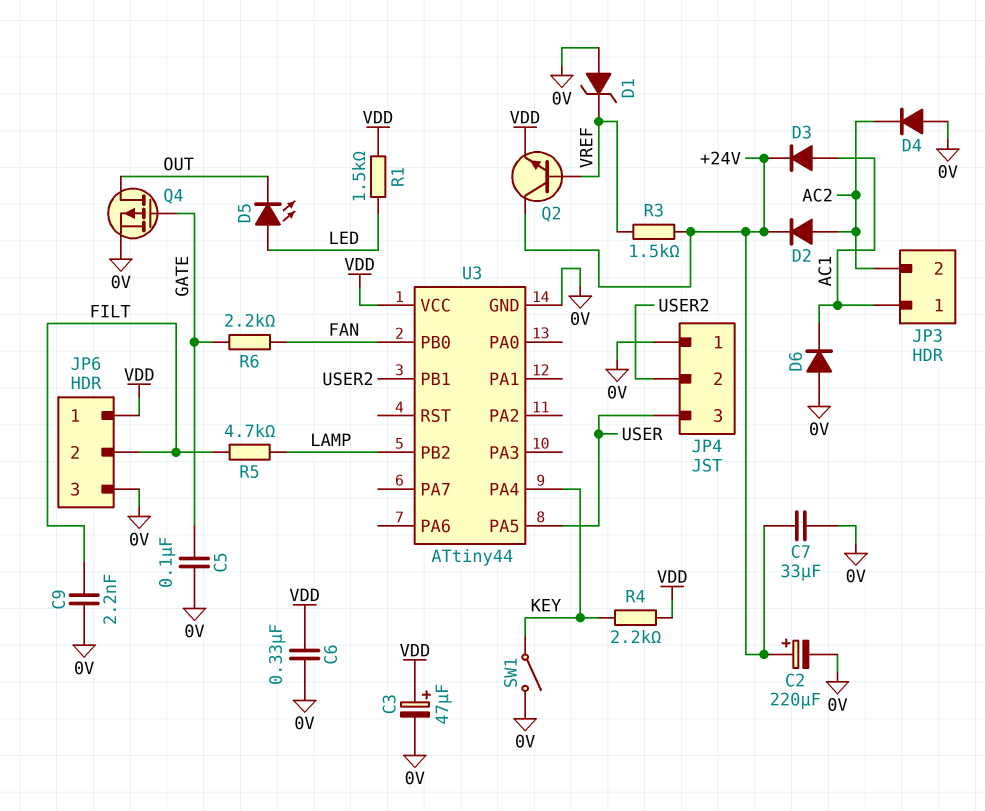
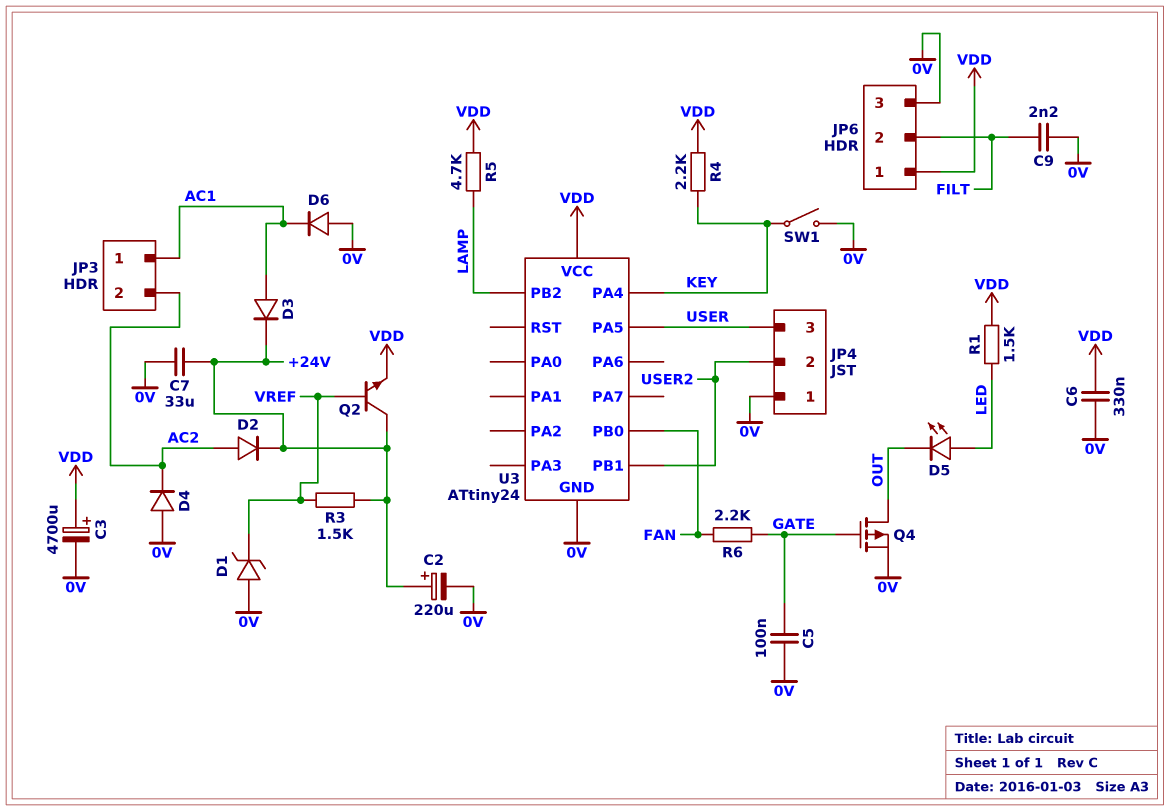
C3: 47uF (plus VDD, minus 0V) -> 4700uF (plus VDD, minus 0V)
R5: 4.7k (FILT, LAMP) -> 4.7k (LAMP, VDD)
U3: ATtiny44 -> ATtiny24

